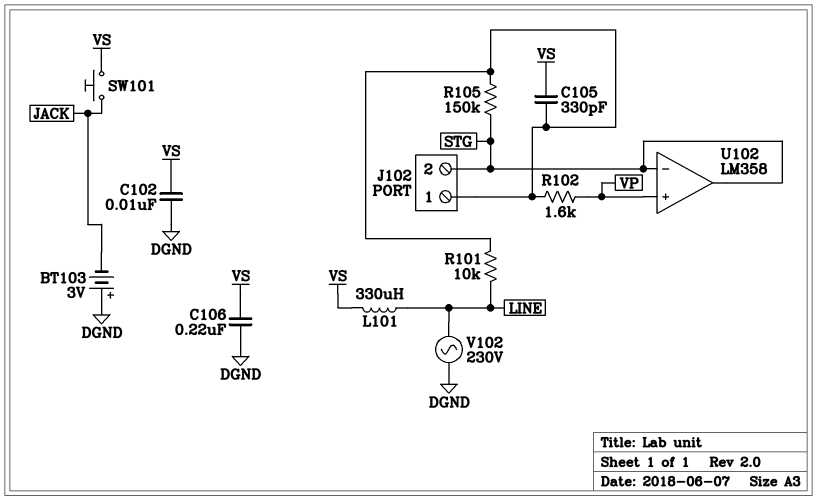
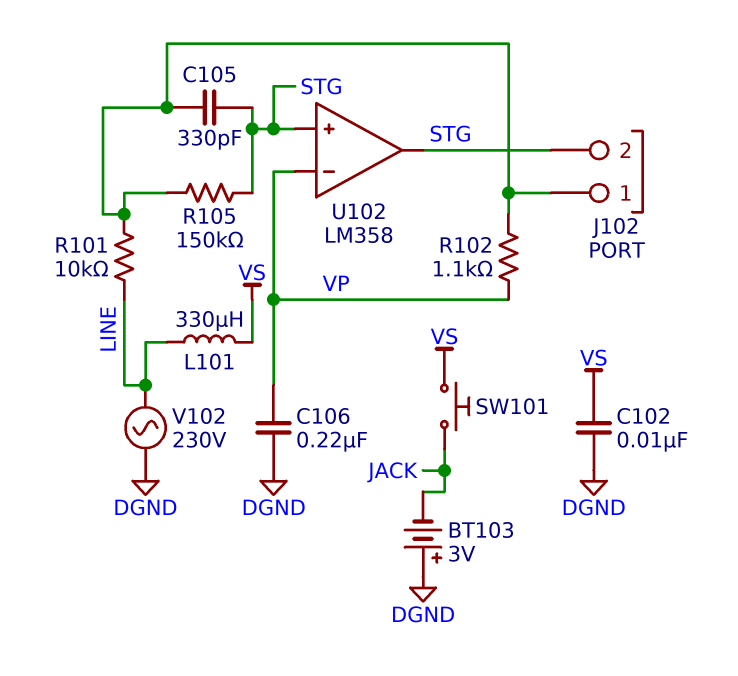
C105: 330pF (J102/1, VS) -> 330pF (J102/1, STG)
C106: 220nF (DGND, VS) -> 220nF (DGND, VP)
R102: 1.6k (J102/1, VP) -> 1.1k (J102/1, VP)
U102 pin in+: VP -> STG
U102 pin in-: STG -> VP

